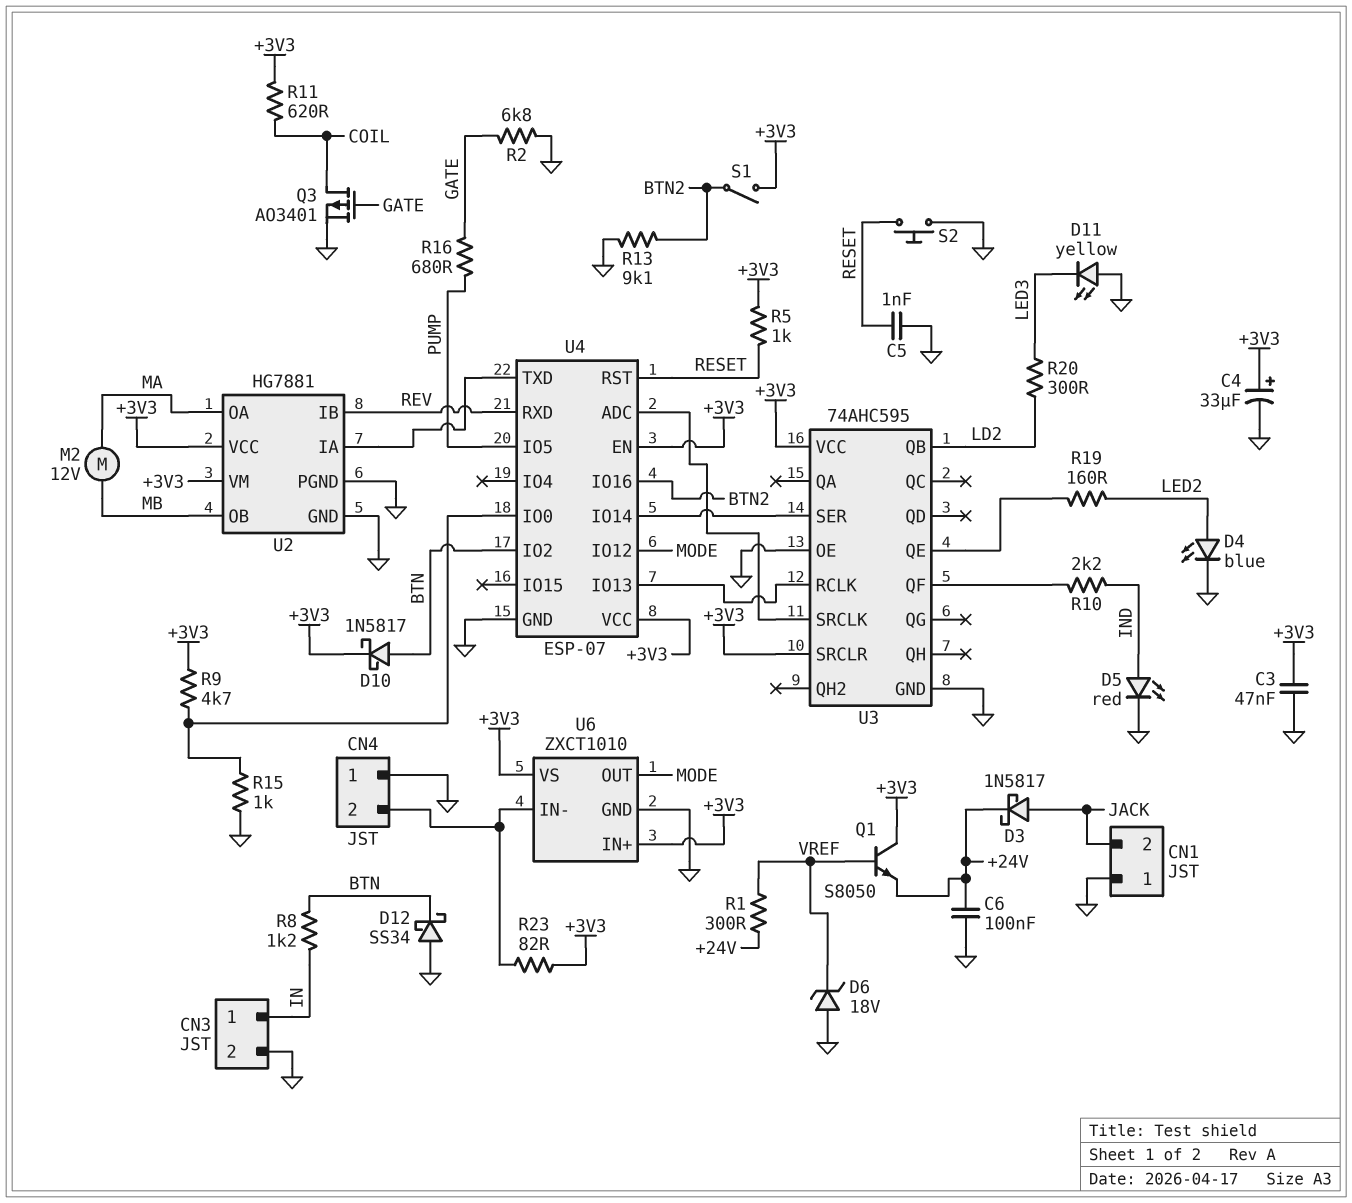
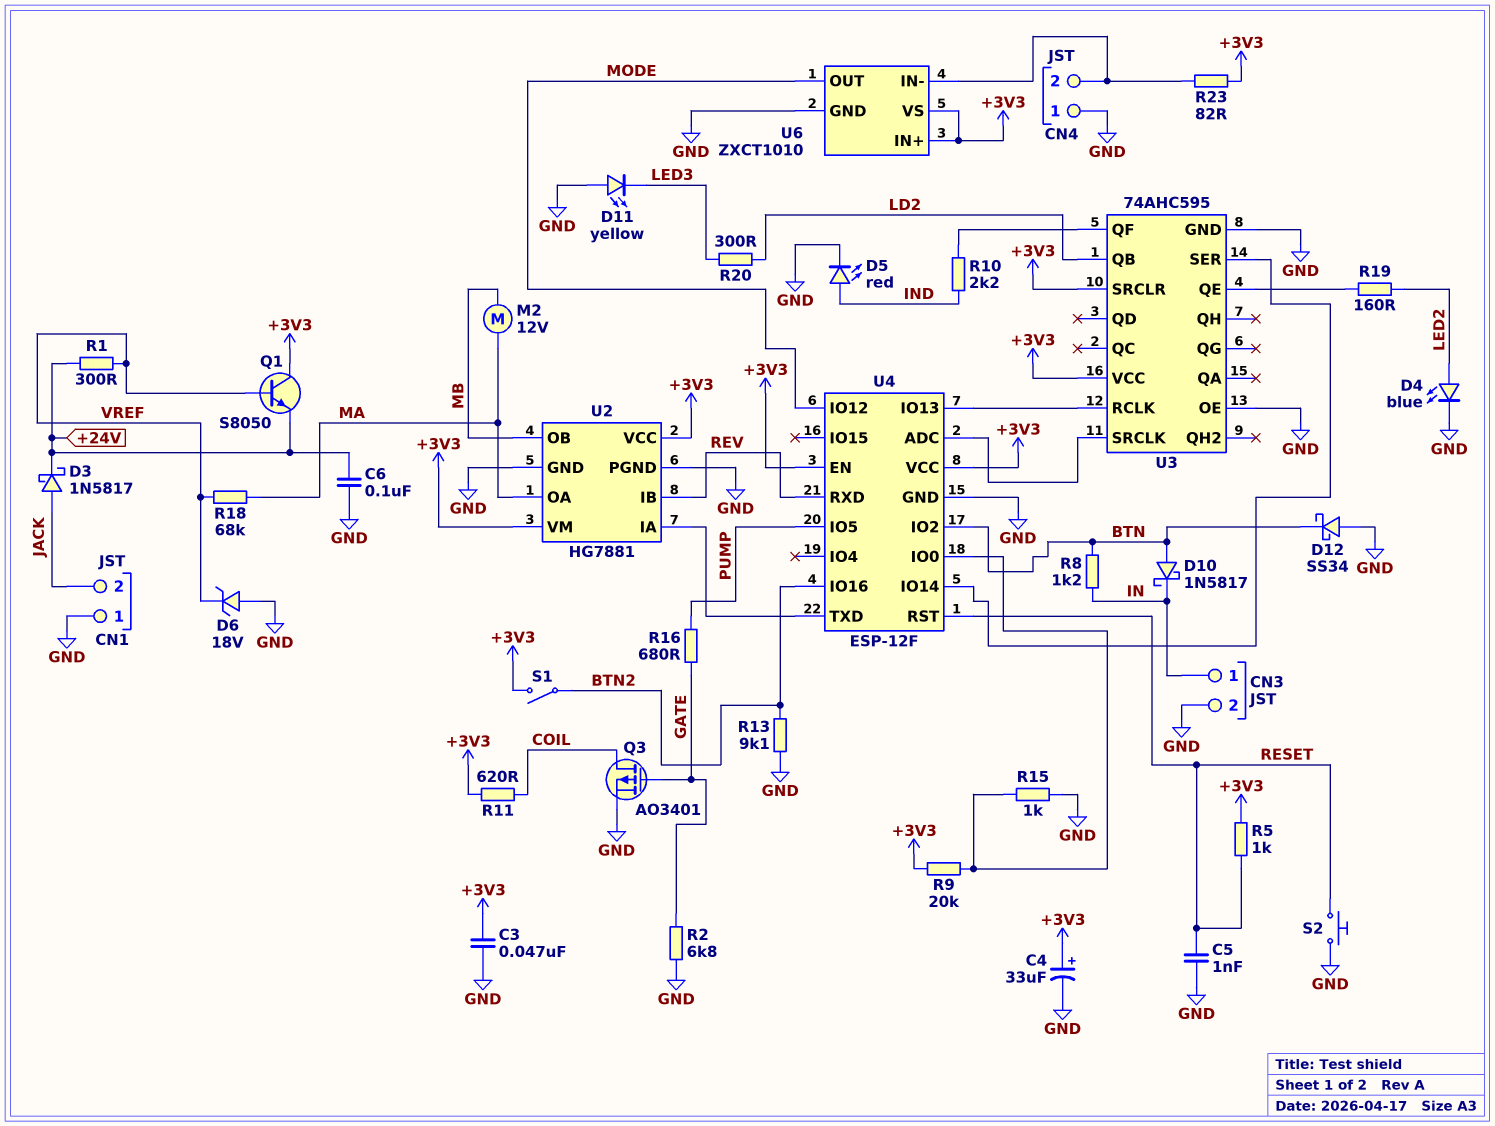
D10: schottky 1N5817 (A BTN, K +3V3) -> schottky 1N5817 (A BTN, K IN)
R9: 4.7k (+3V3, U4/IO0) -> 20k (+3V3, U4/IO0)
R18: none -> 68k (MA, VREF)
U4: ESP-07 -> ESP-12F

